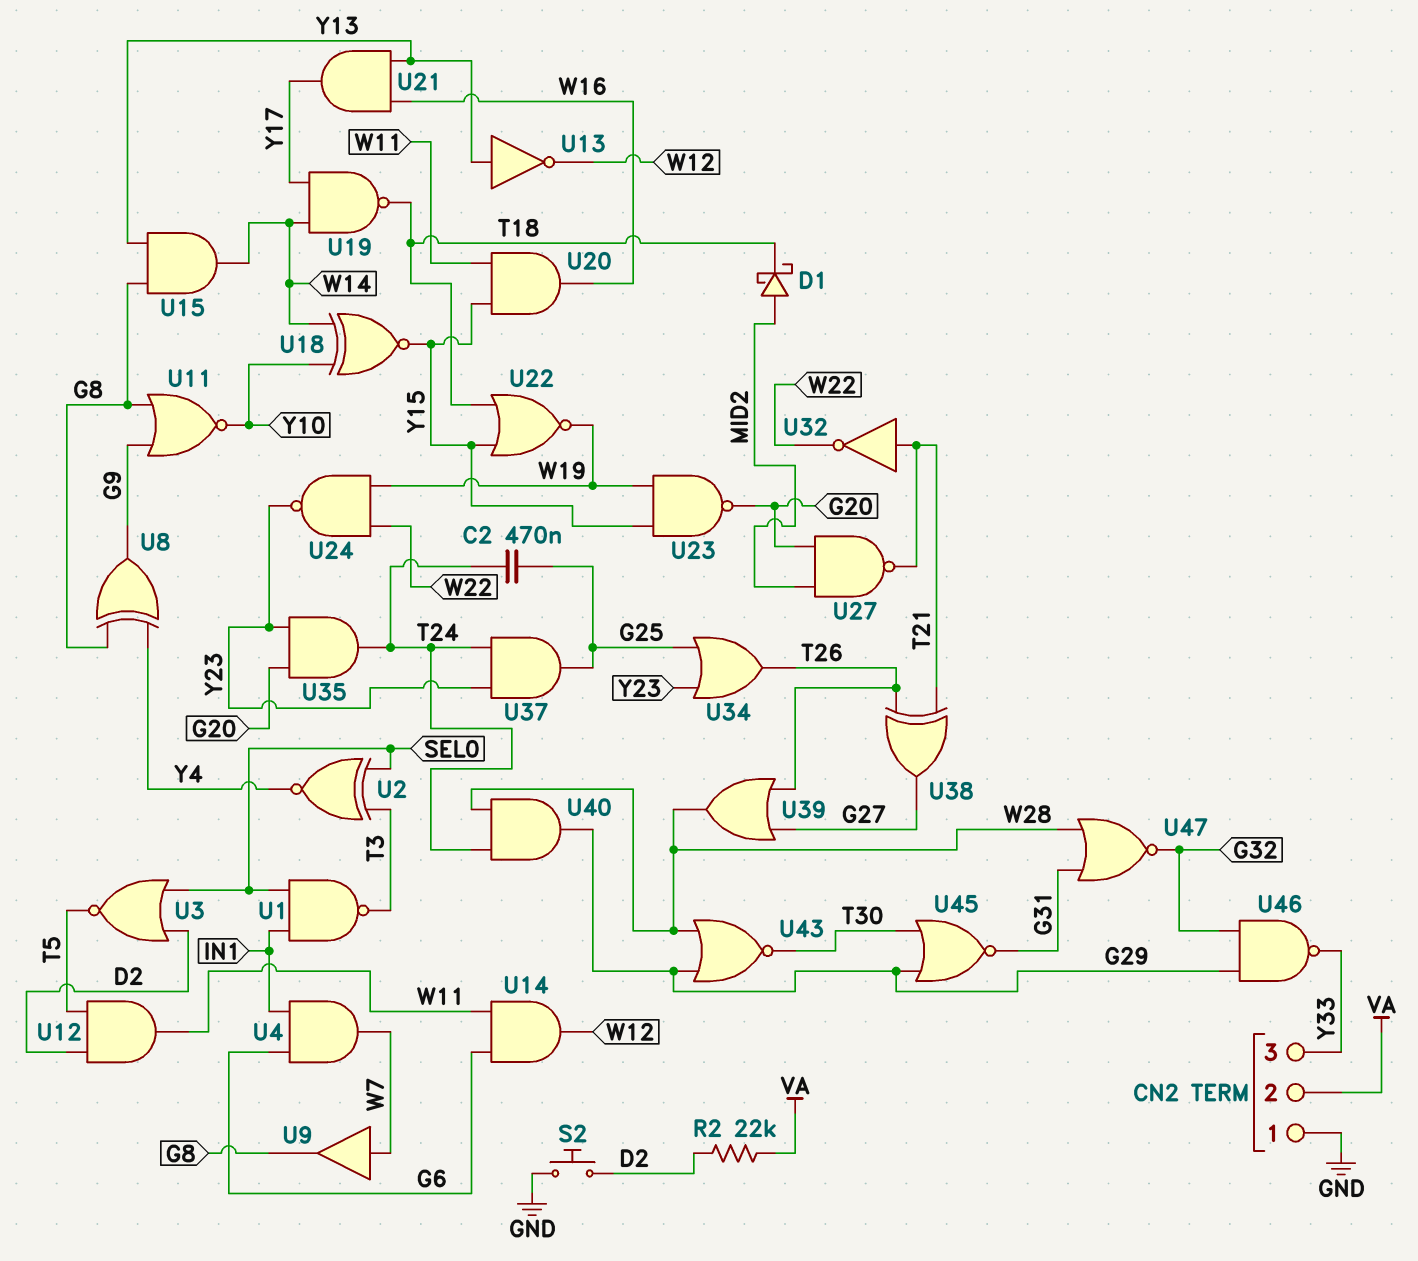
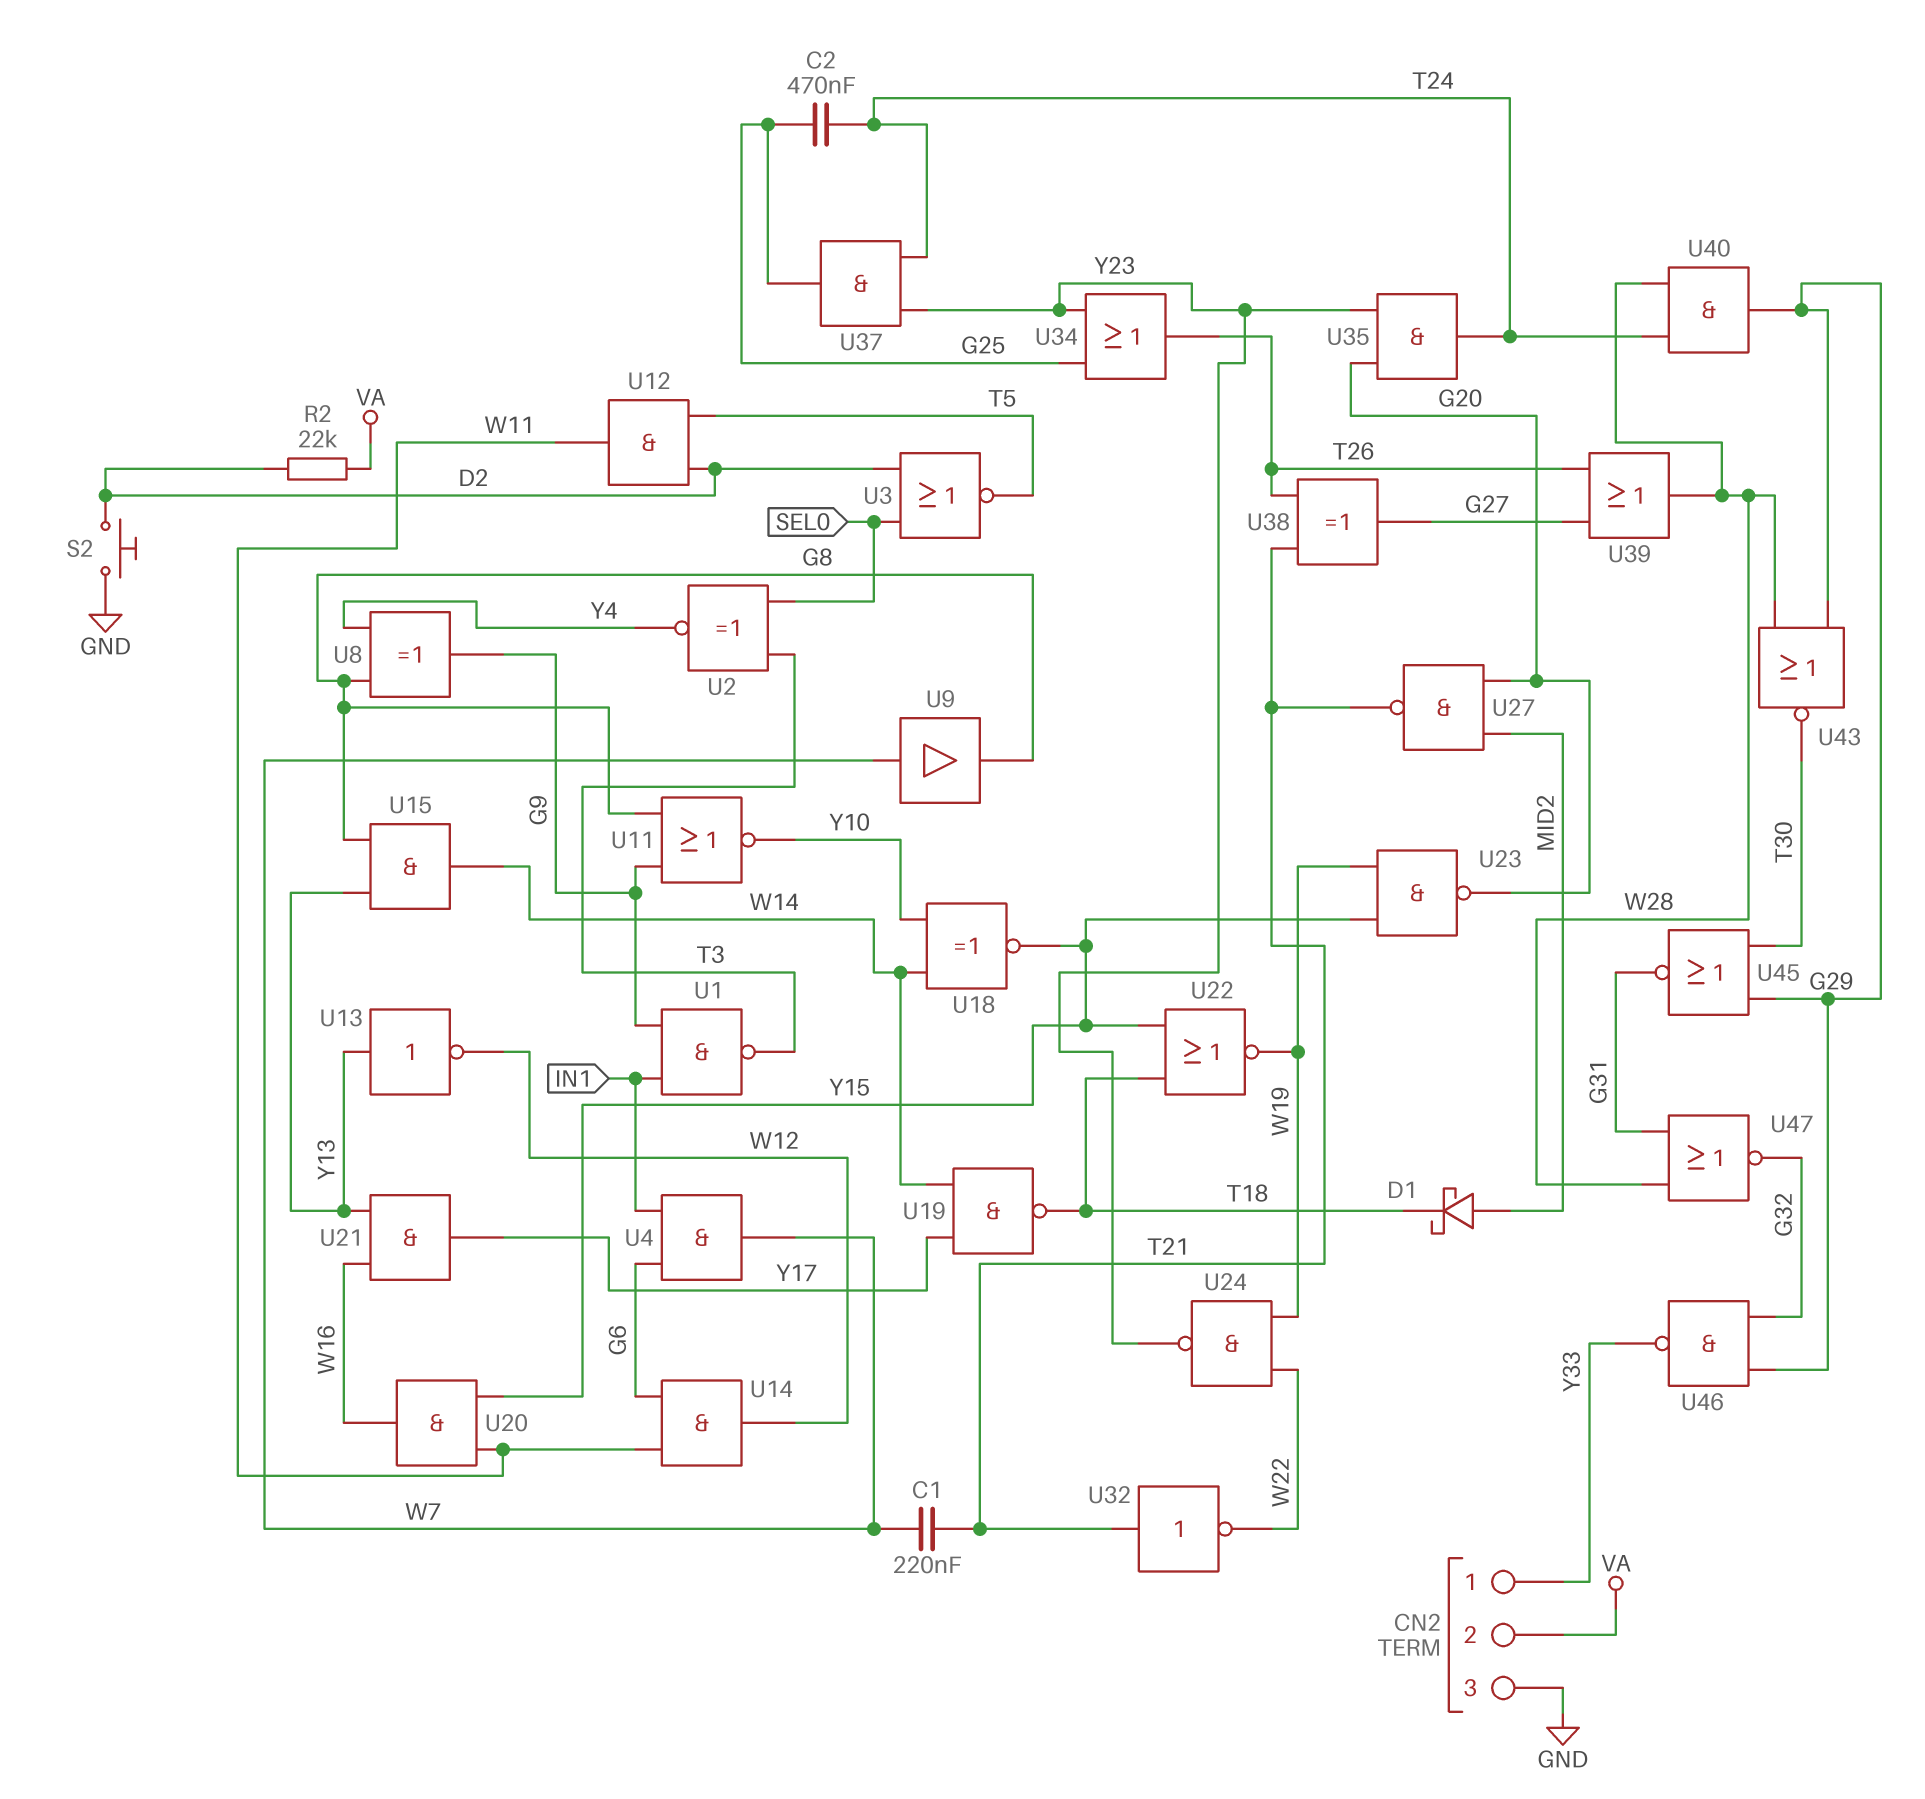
C1: none -> 220nF (T21, W7)
CN2 pin 1: GND -> Y33
CN2 pin 3: Y33 -> GND
U1: NAND (in IN1, in SEL0, out T3) -> NAND (in G9, in IN1, out T3)

